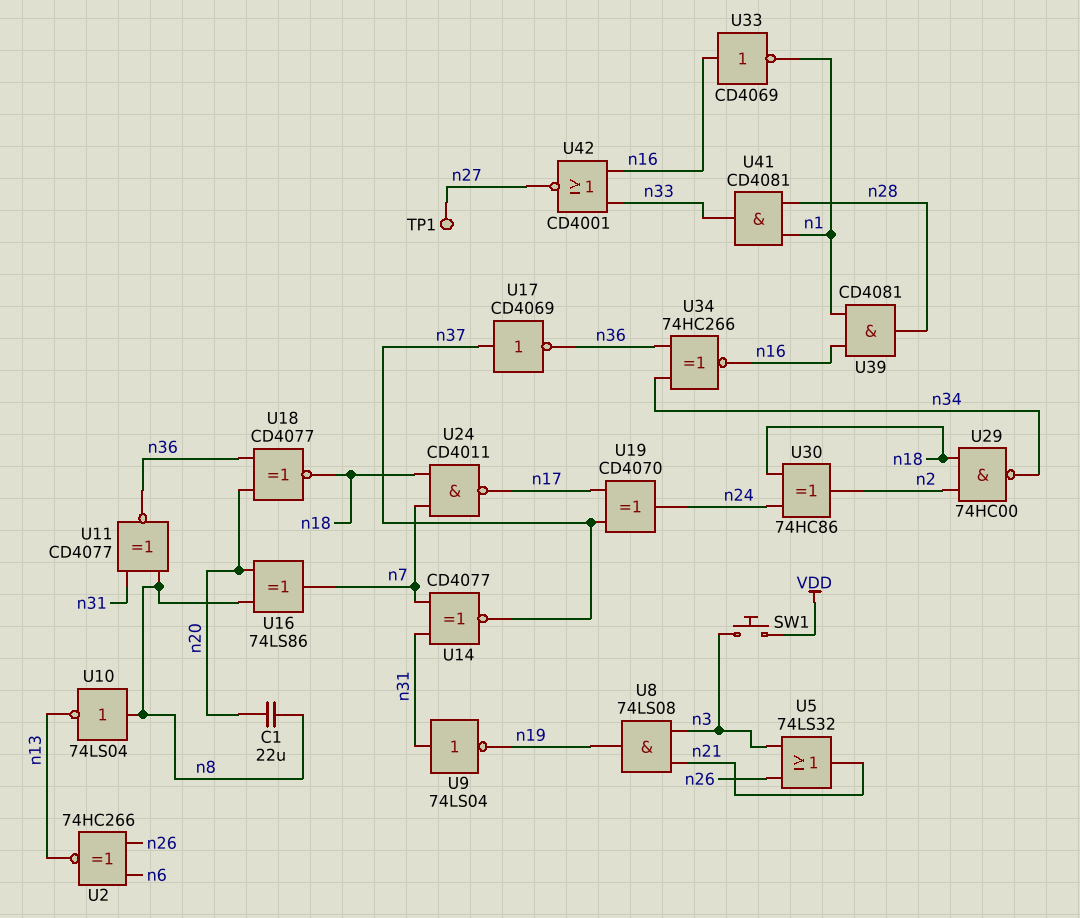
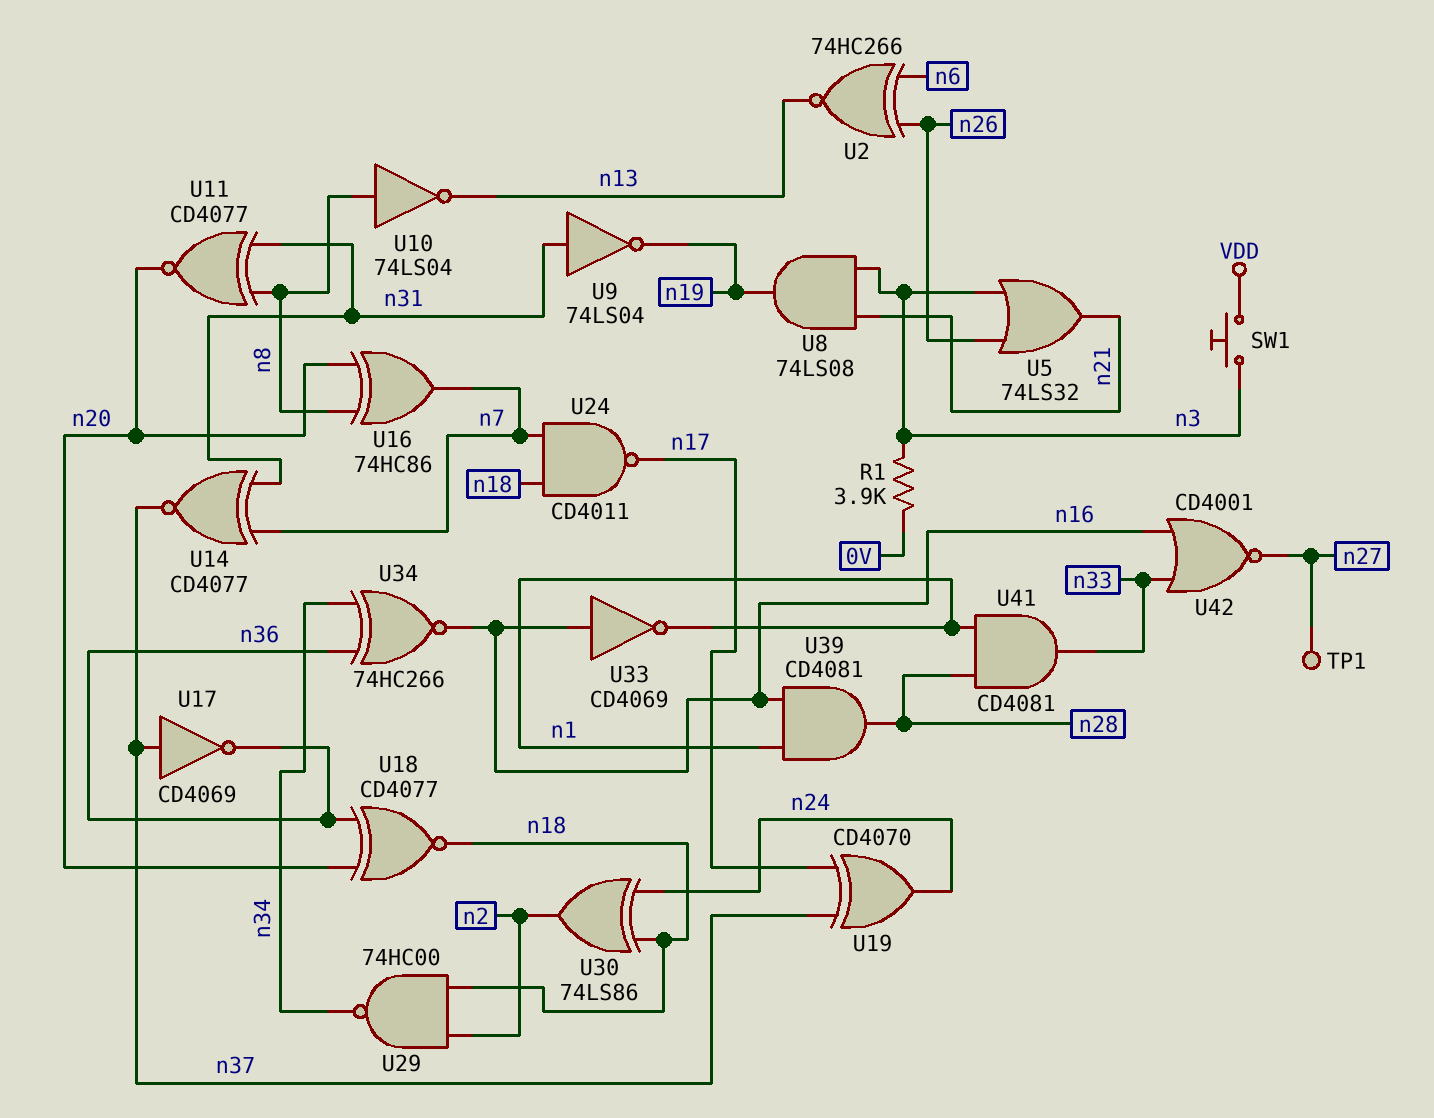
C1: 22uF (n8, n20) -> none
R1: none -> 3.9k (0V, n3)
U11: XNOR CD4077 (in n8, in n31, out n36) -> XNOR CD4077 (in n8, in n31, out n20)
U16: XOR 74LS86 (in n8, in n20, out n7) -> XOR 74HC86 (in n8, in n20, out n7)
U30: XOR 74HC86 (in n18, in n24, out n2) -> XOR 74LS86 (in n18, in n24, out n2)

